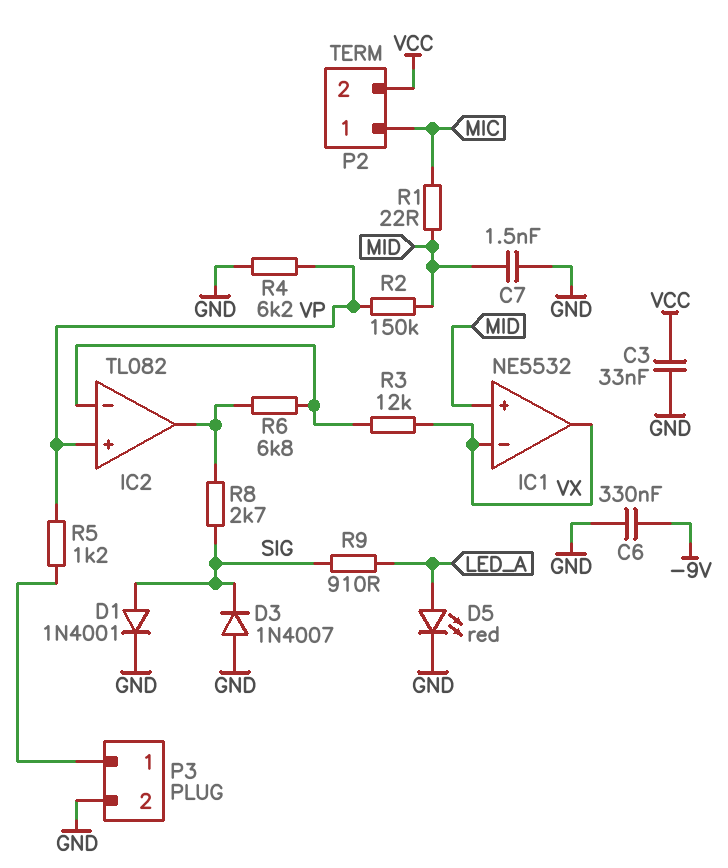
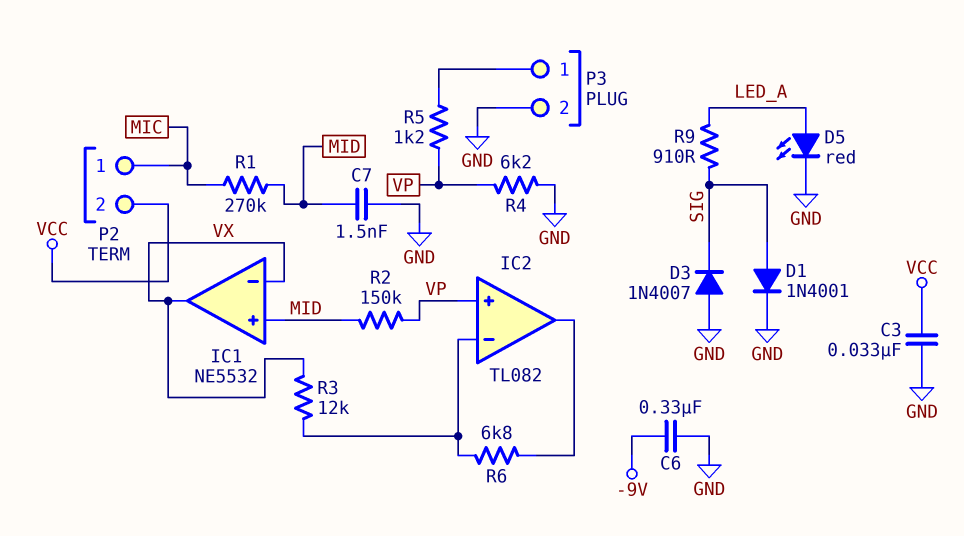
R1: 22 (MIC, MID) -> 270k (MIC, MID)
R8: 2.7k (IC2/out, SIG) -> none

